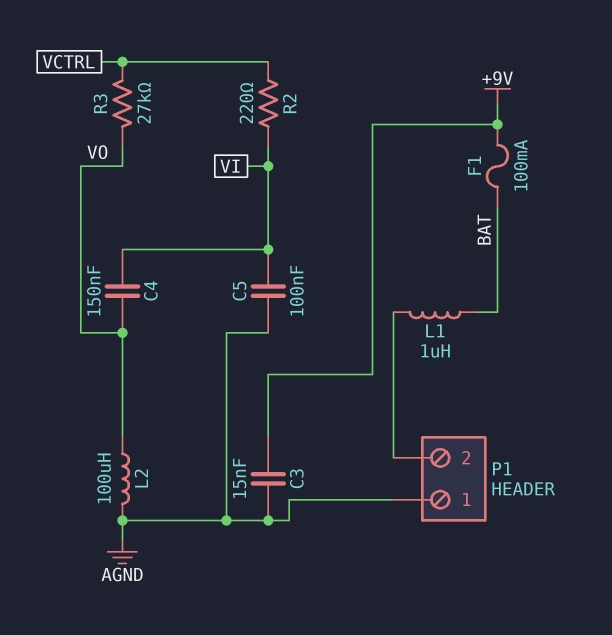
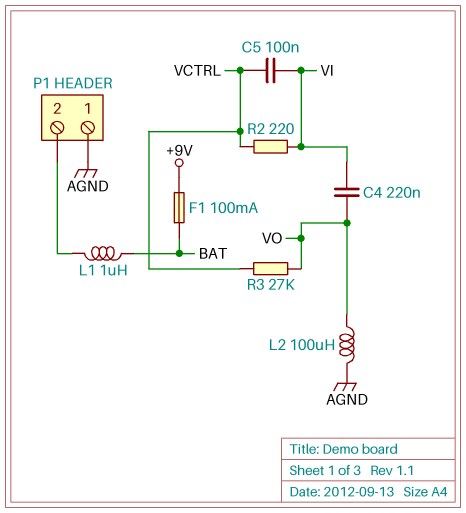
C3: 15nF (+9V, AGND) -> none
C4: 150nF (VI, VO) -> 220nF (VI, VO)
C5: 100nF (AGND, VI) -> 100nF (VCTRL, VI)

